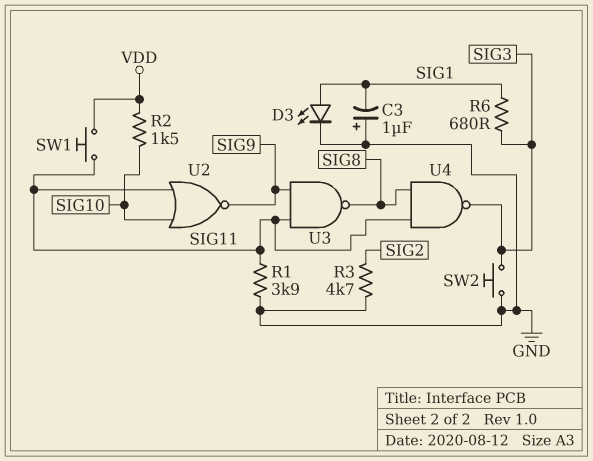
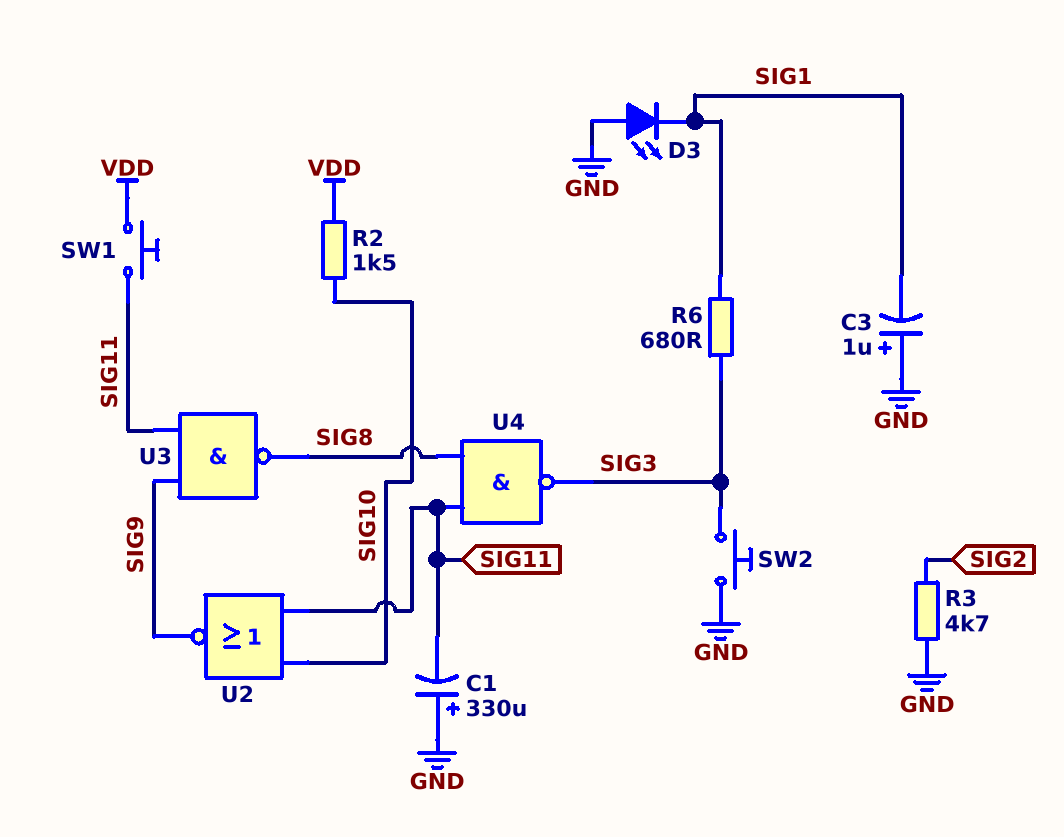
C1: none -> 330uF (plus GND, minus SIG11)
D3: LED (A SIG1, K GND) -> LED (A GND, K SIG1)
R1: 3.9k (GND, SIG11) -> none

